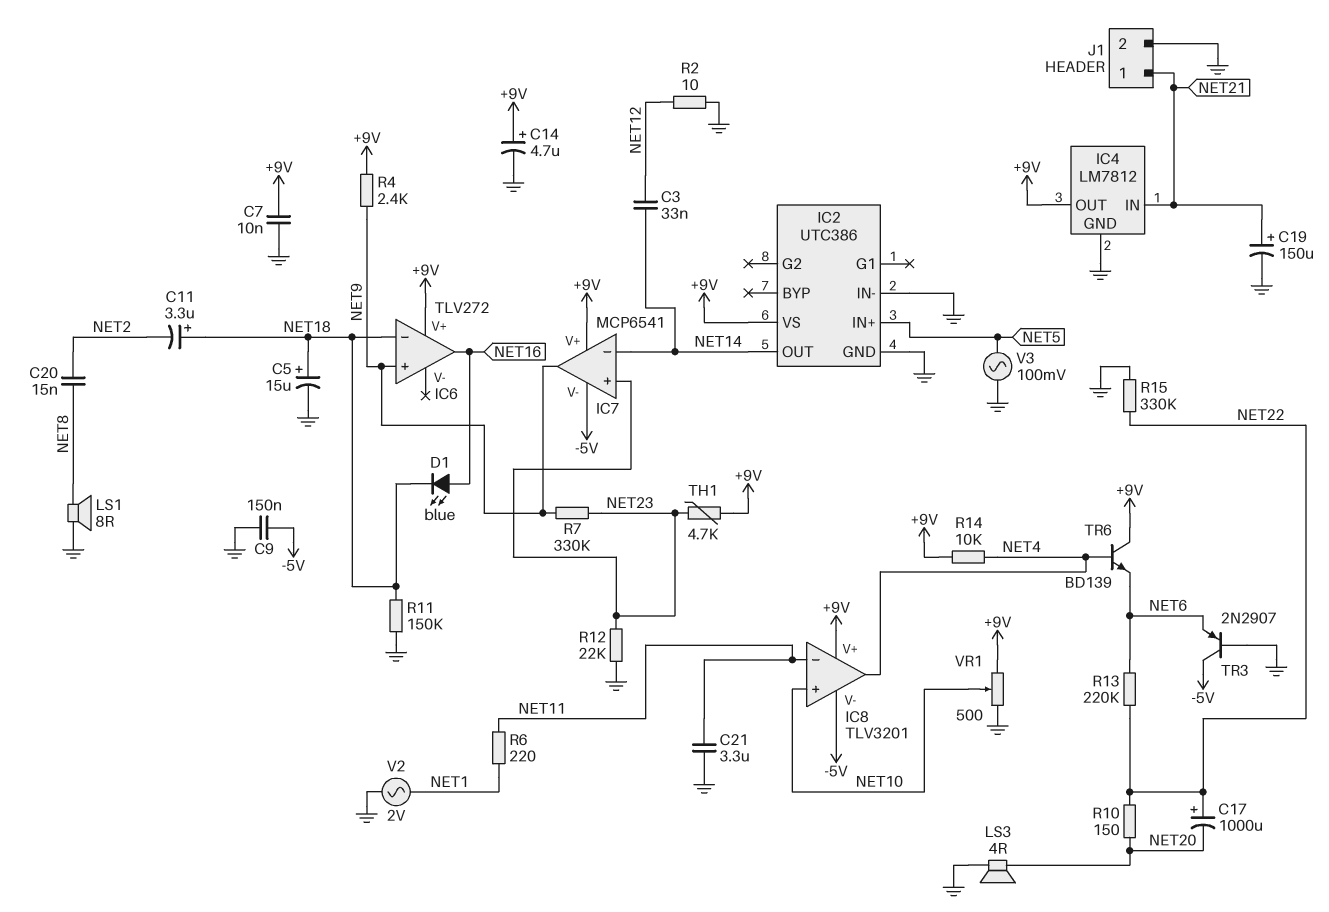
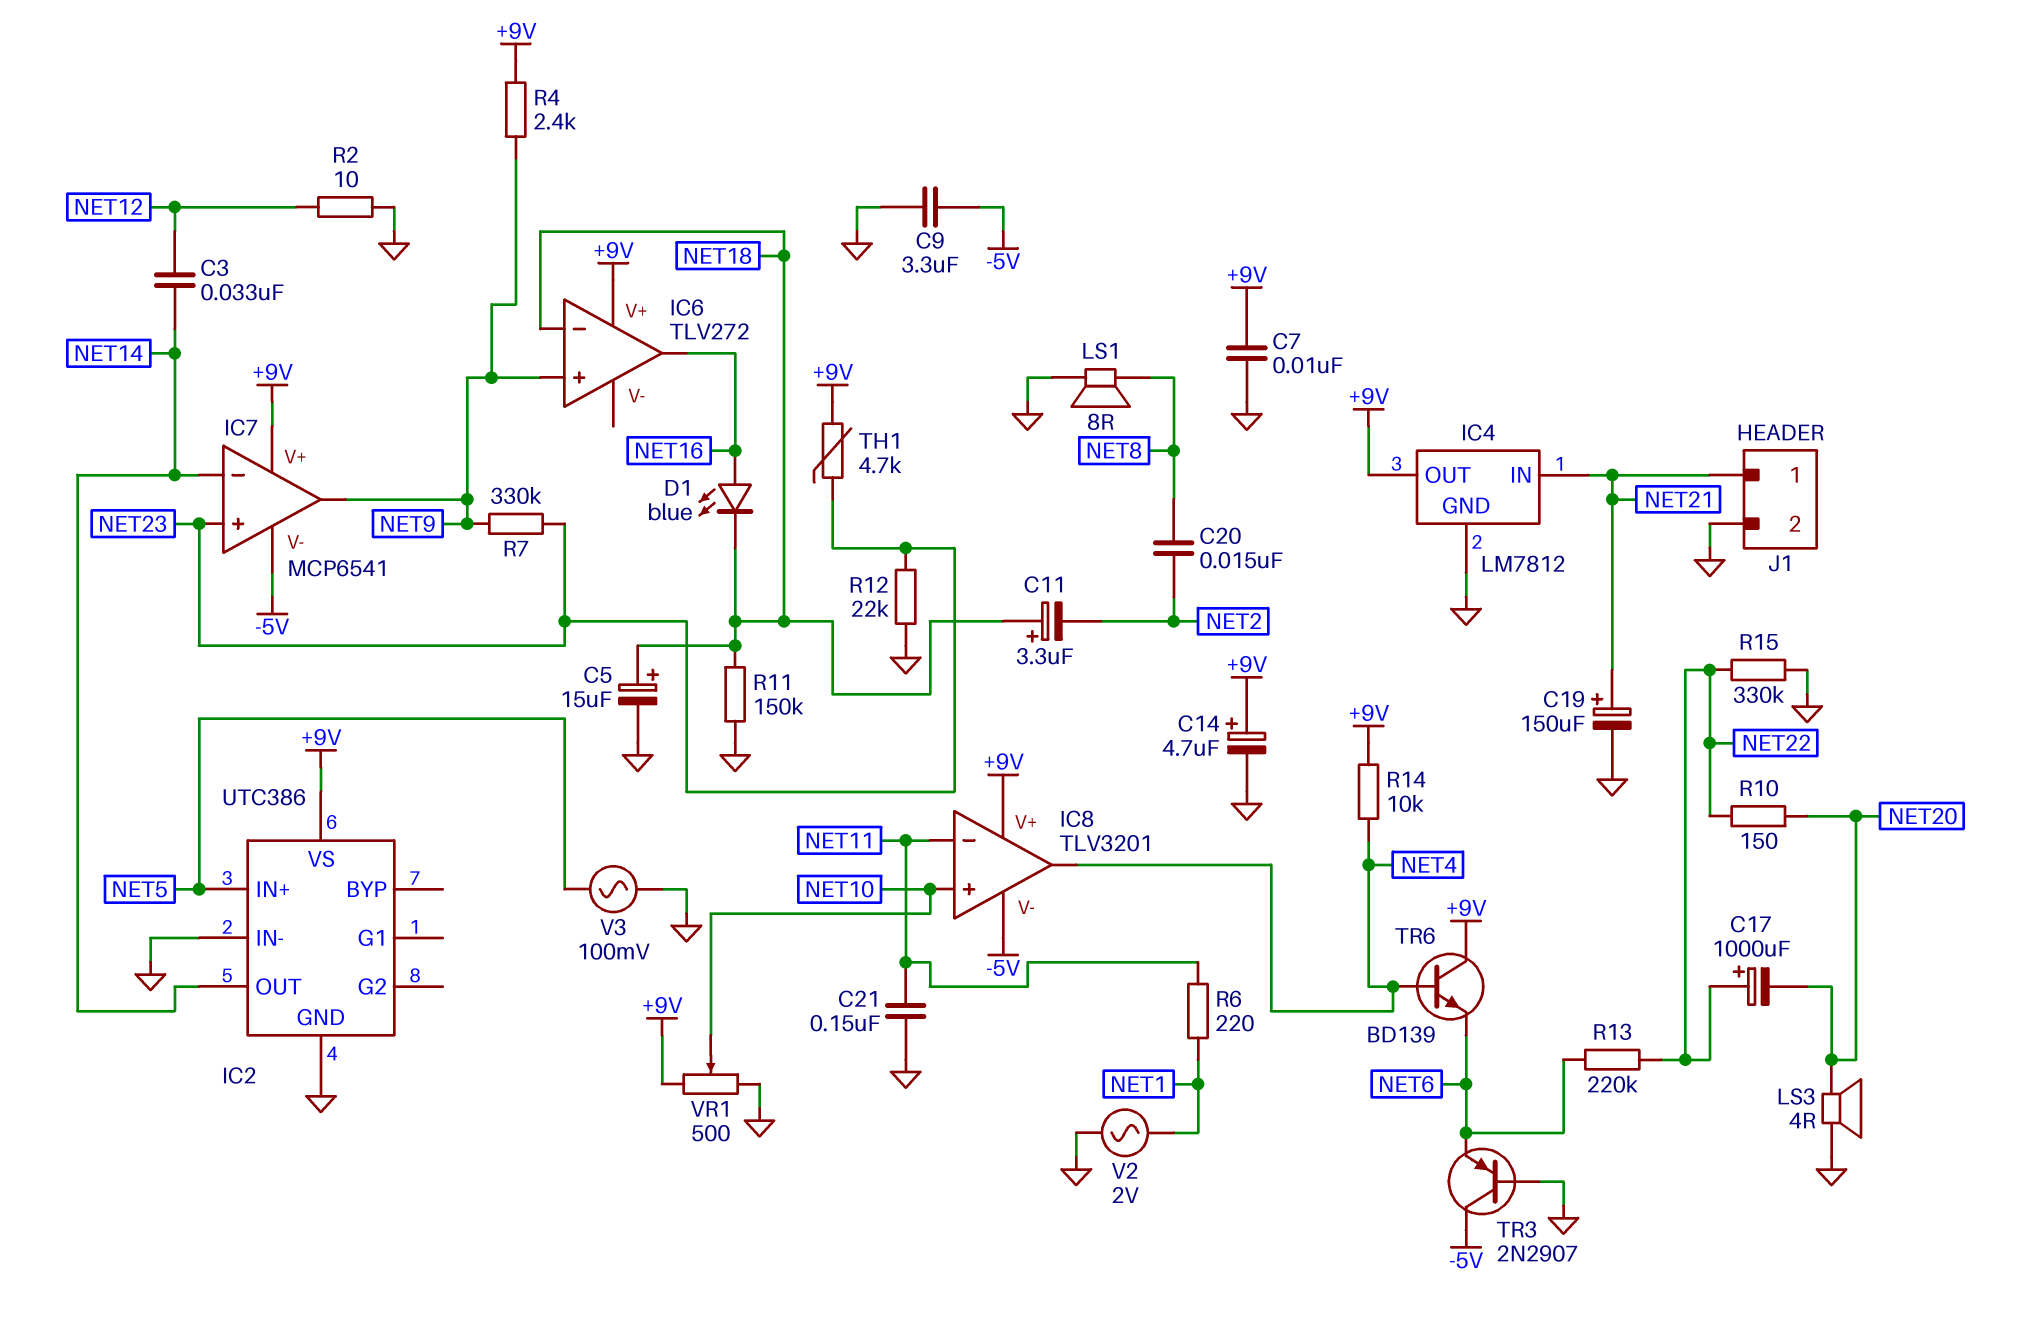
C9: 150nF (-5V, GND) -> 3.3uF (-5V, GND)
C21: 3.3uF (GND, NET11) -> 150nF (GND, NET11)

